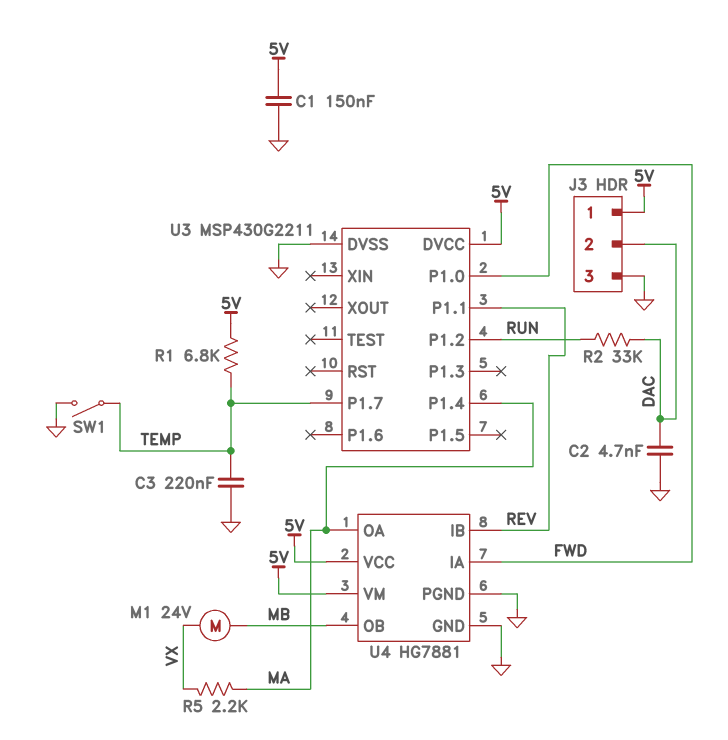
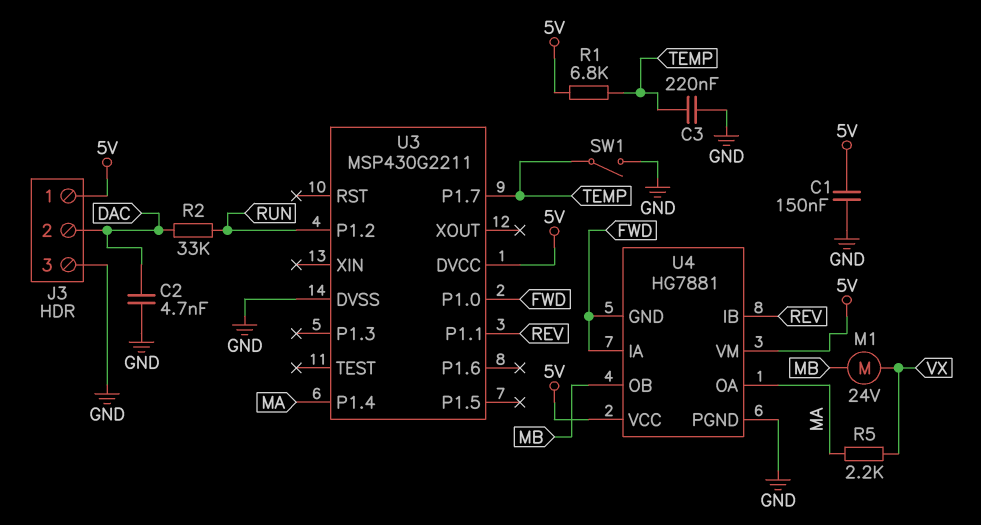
U4 pin GND: GND -> FWD

